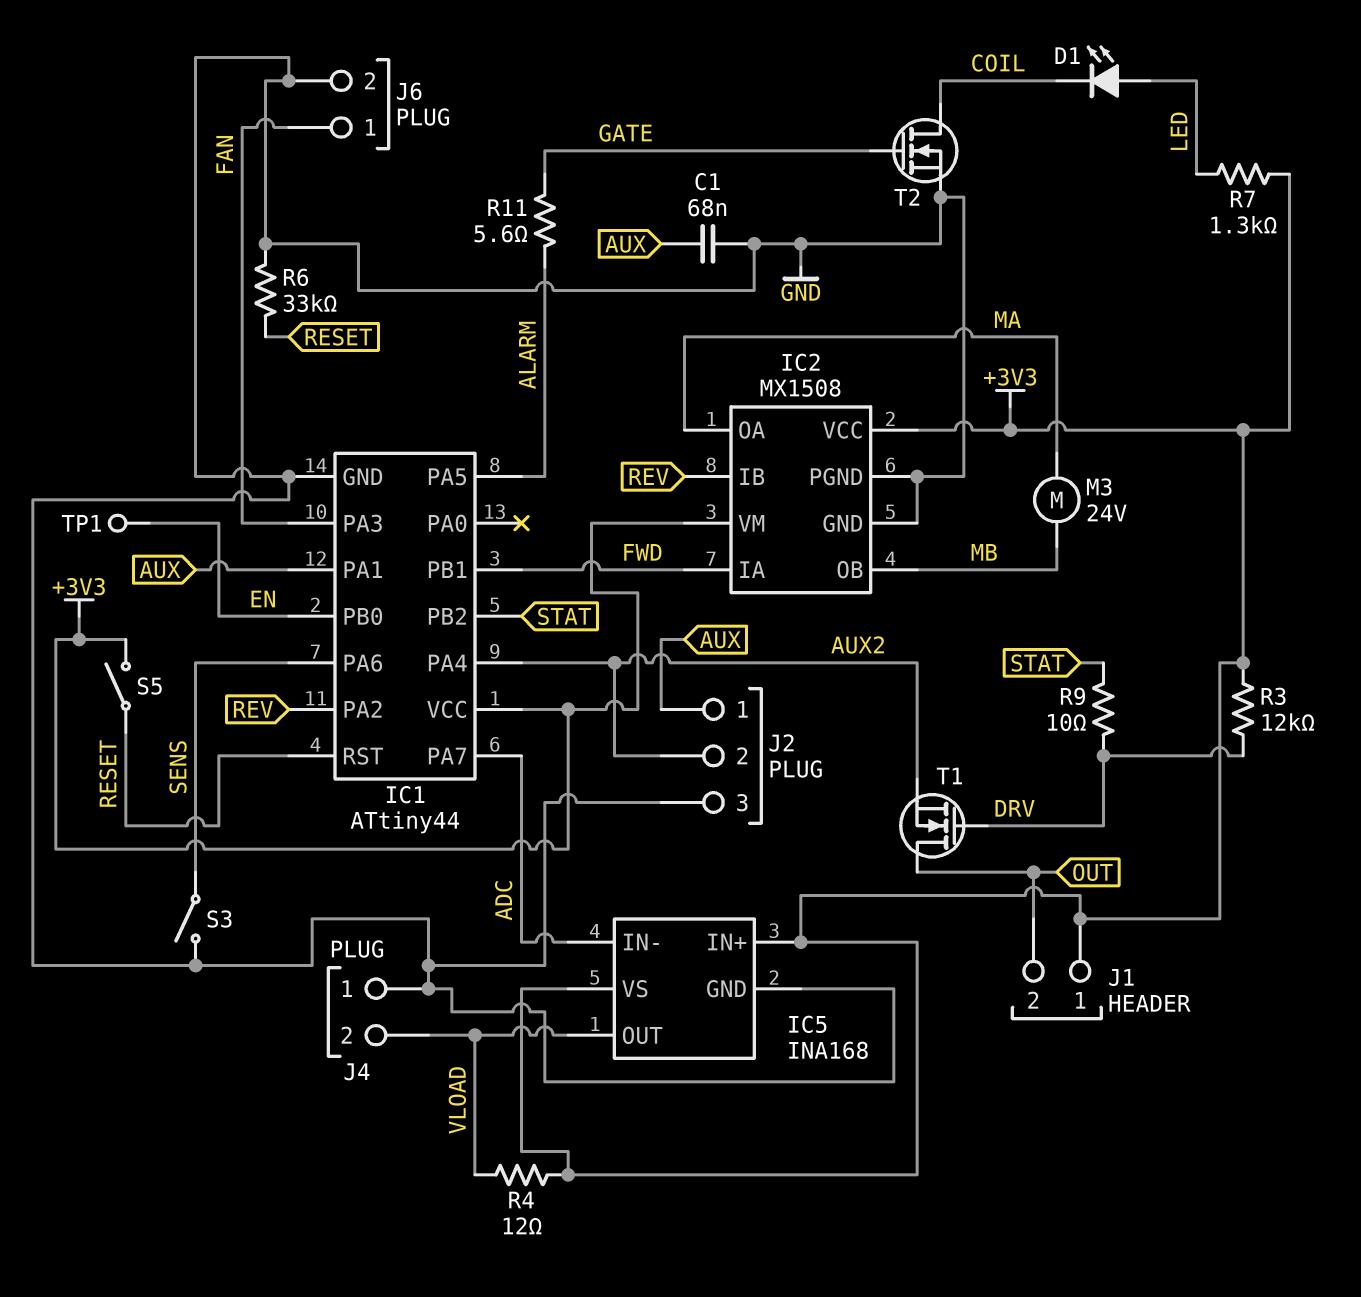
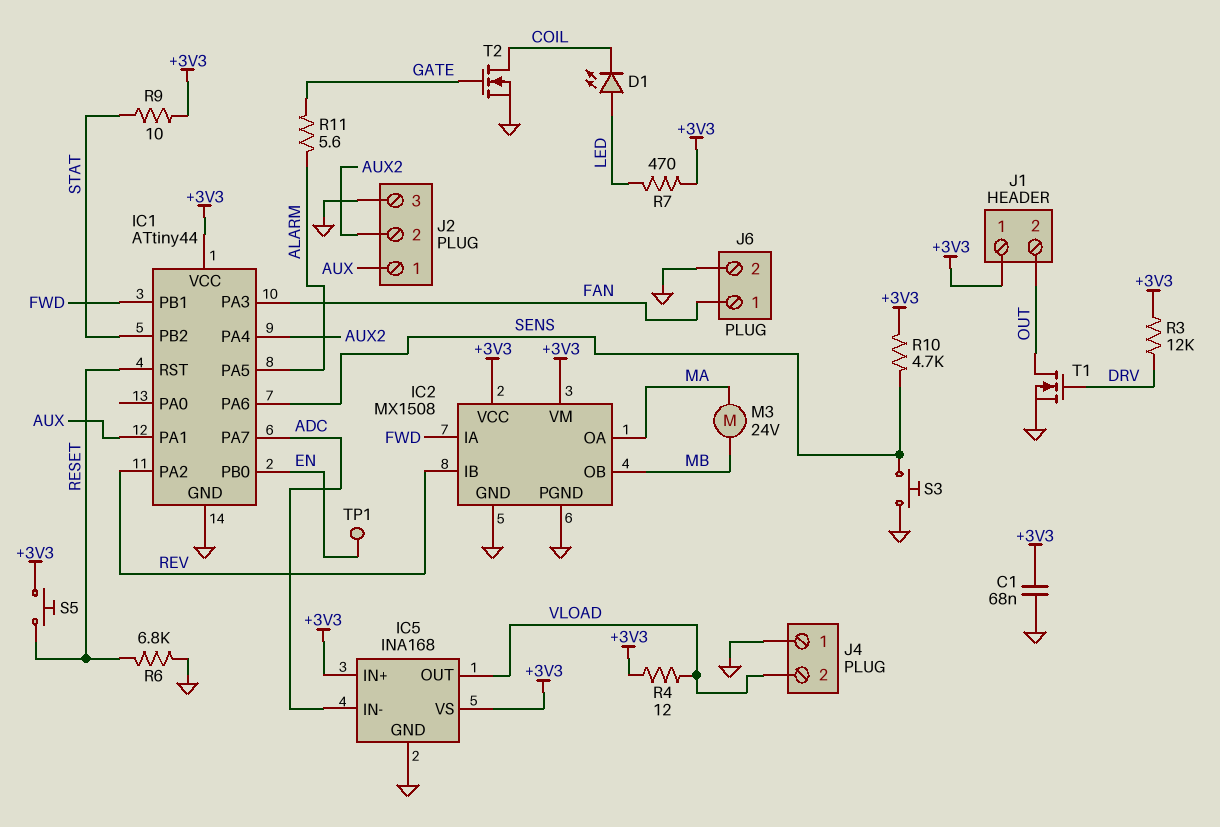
C1: 68nF (AUX, GND) -> 68nF (+3V3, GND)
R6: 33k (GND, RESET) -> 6.8k (GND, RESET)
R7: 1.3k (+3V3, LED) -> 470 (+3V3, LED)
R9: 10 (DRV, STAT) -> 10 (+3V3, STAT)
R10: none -> 4.7k (+3V3, SENS)
S3: switch (GND, SENS) -> button (GND, SENS)
S5: switch (+3V3, RESET) -> button (+3V3, RESET)
T1: NMOS (G DRV, D OUT, S AUX2) -> NMOS (G DRV, D OUT, S GND)

